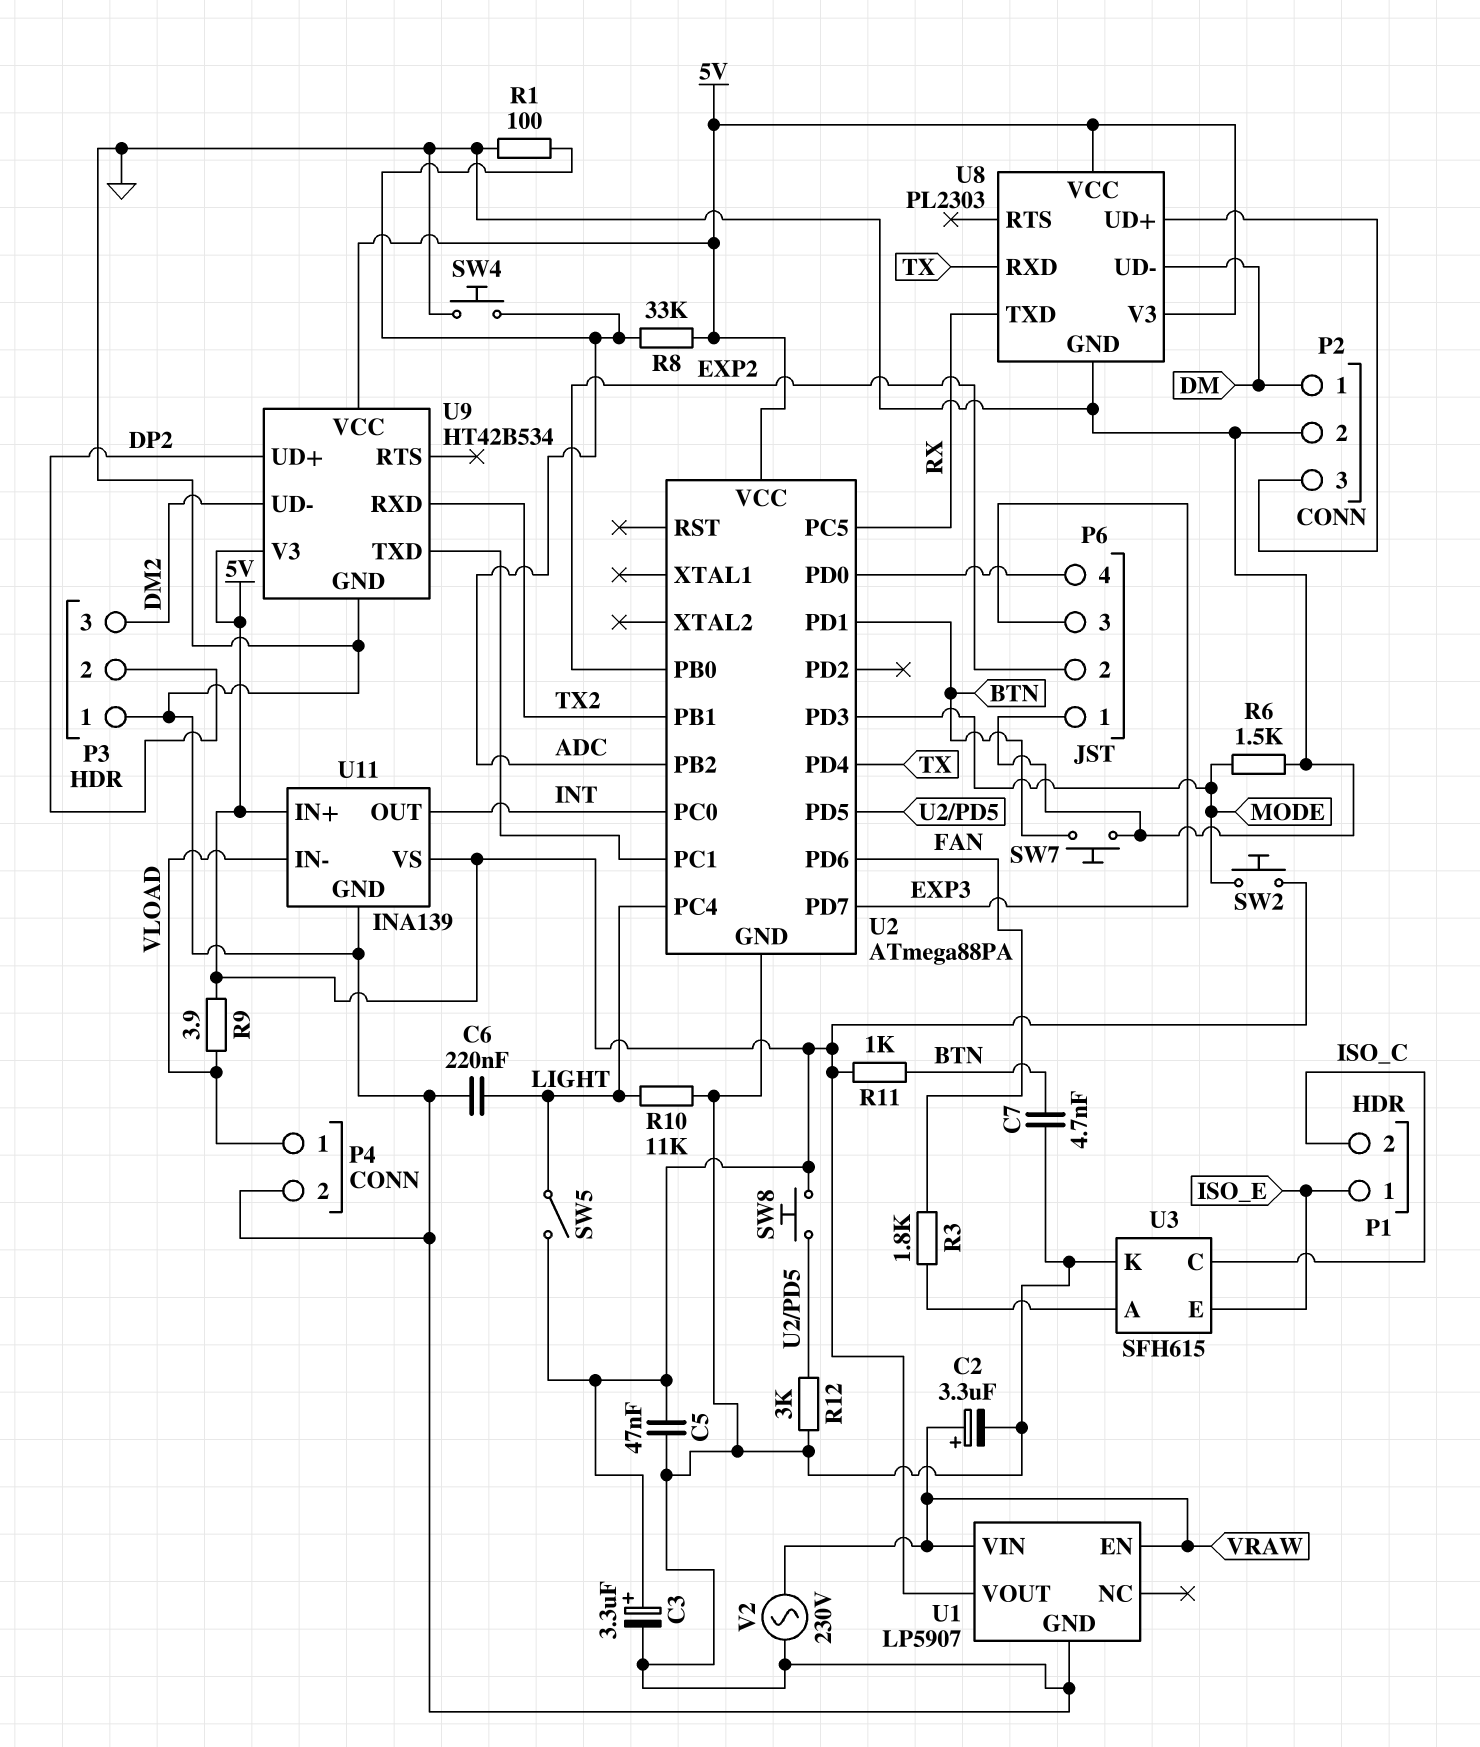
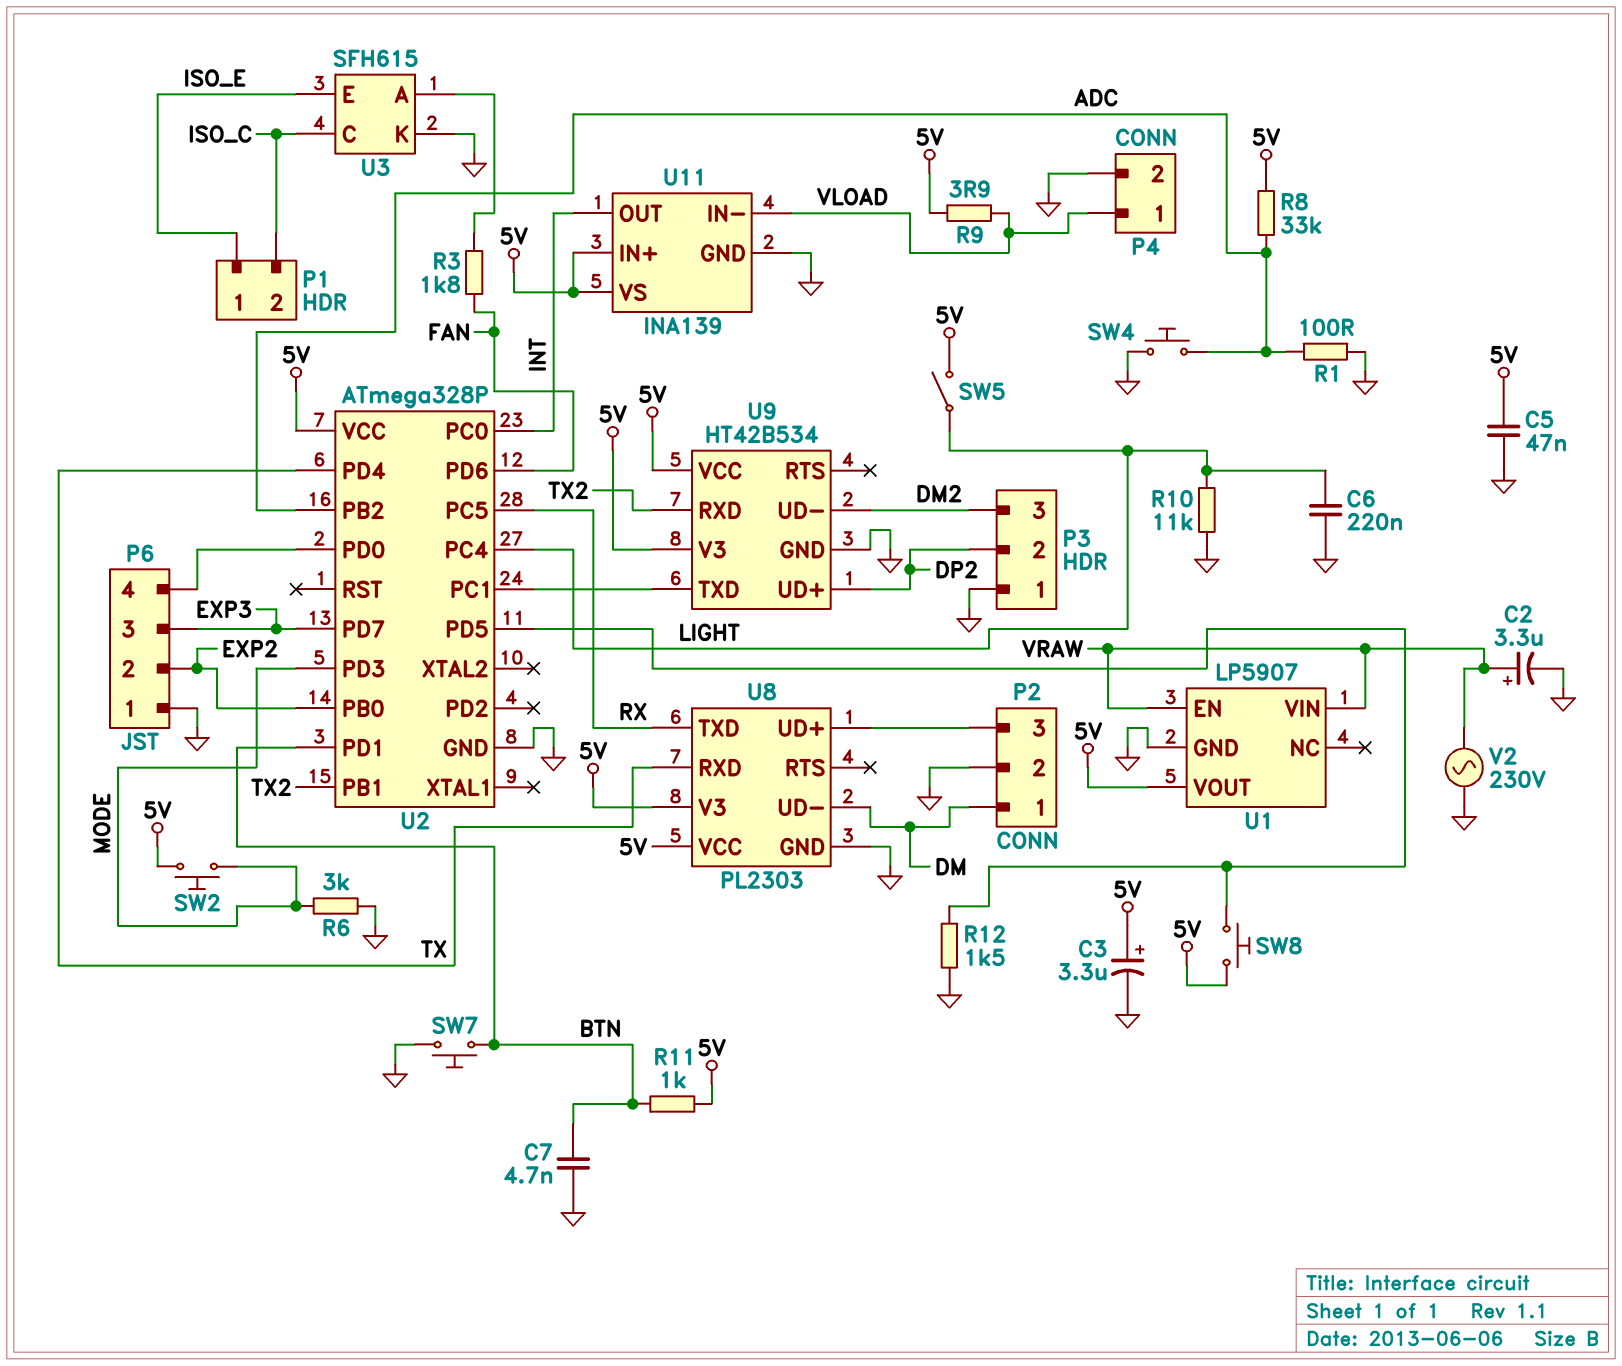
R6: 1.5k (GND, MODE) -> 3k (GND, MODE)
R12: 3k (GND, U2/PD5) -> 1.5k (GND, U2/PD5)
U2: ATmega88PA -> ATmega328P

